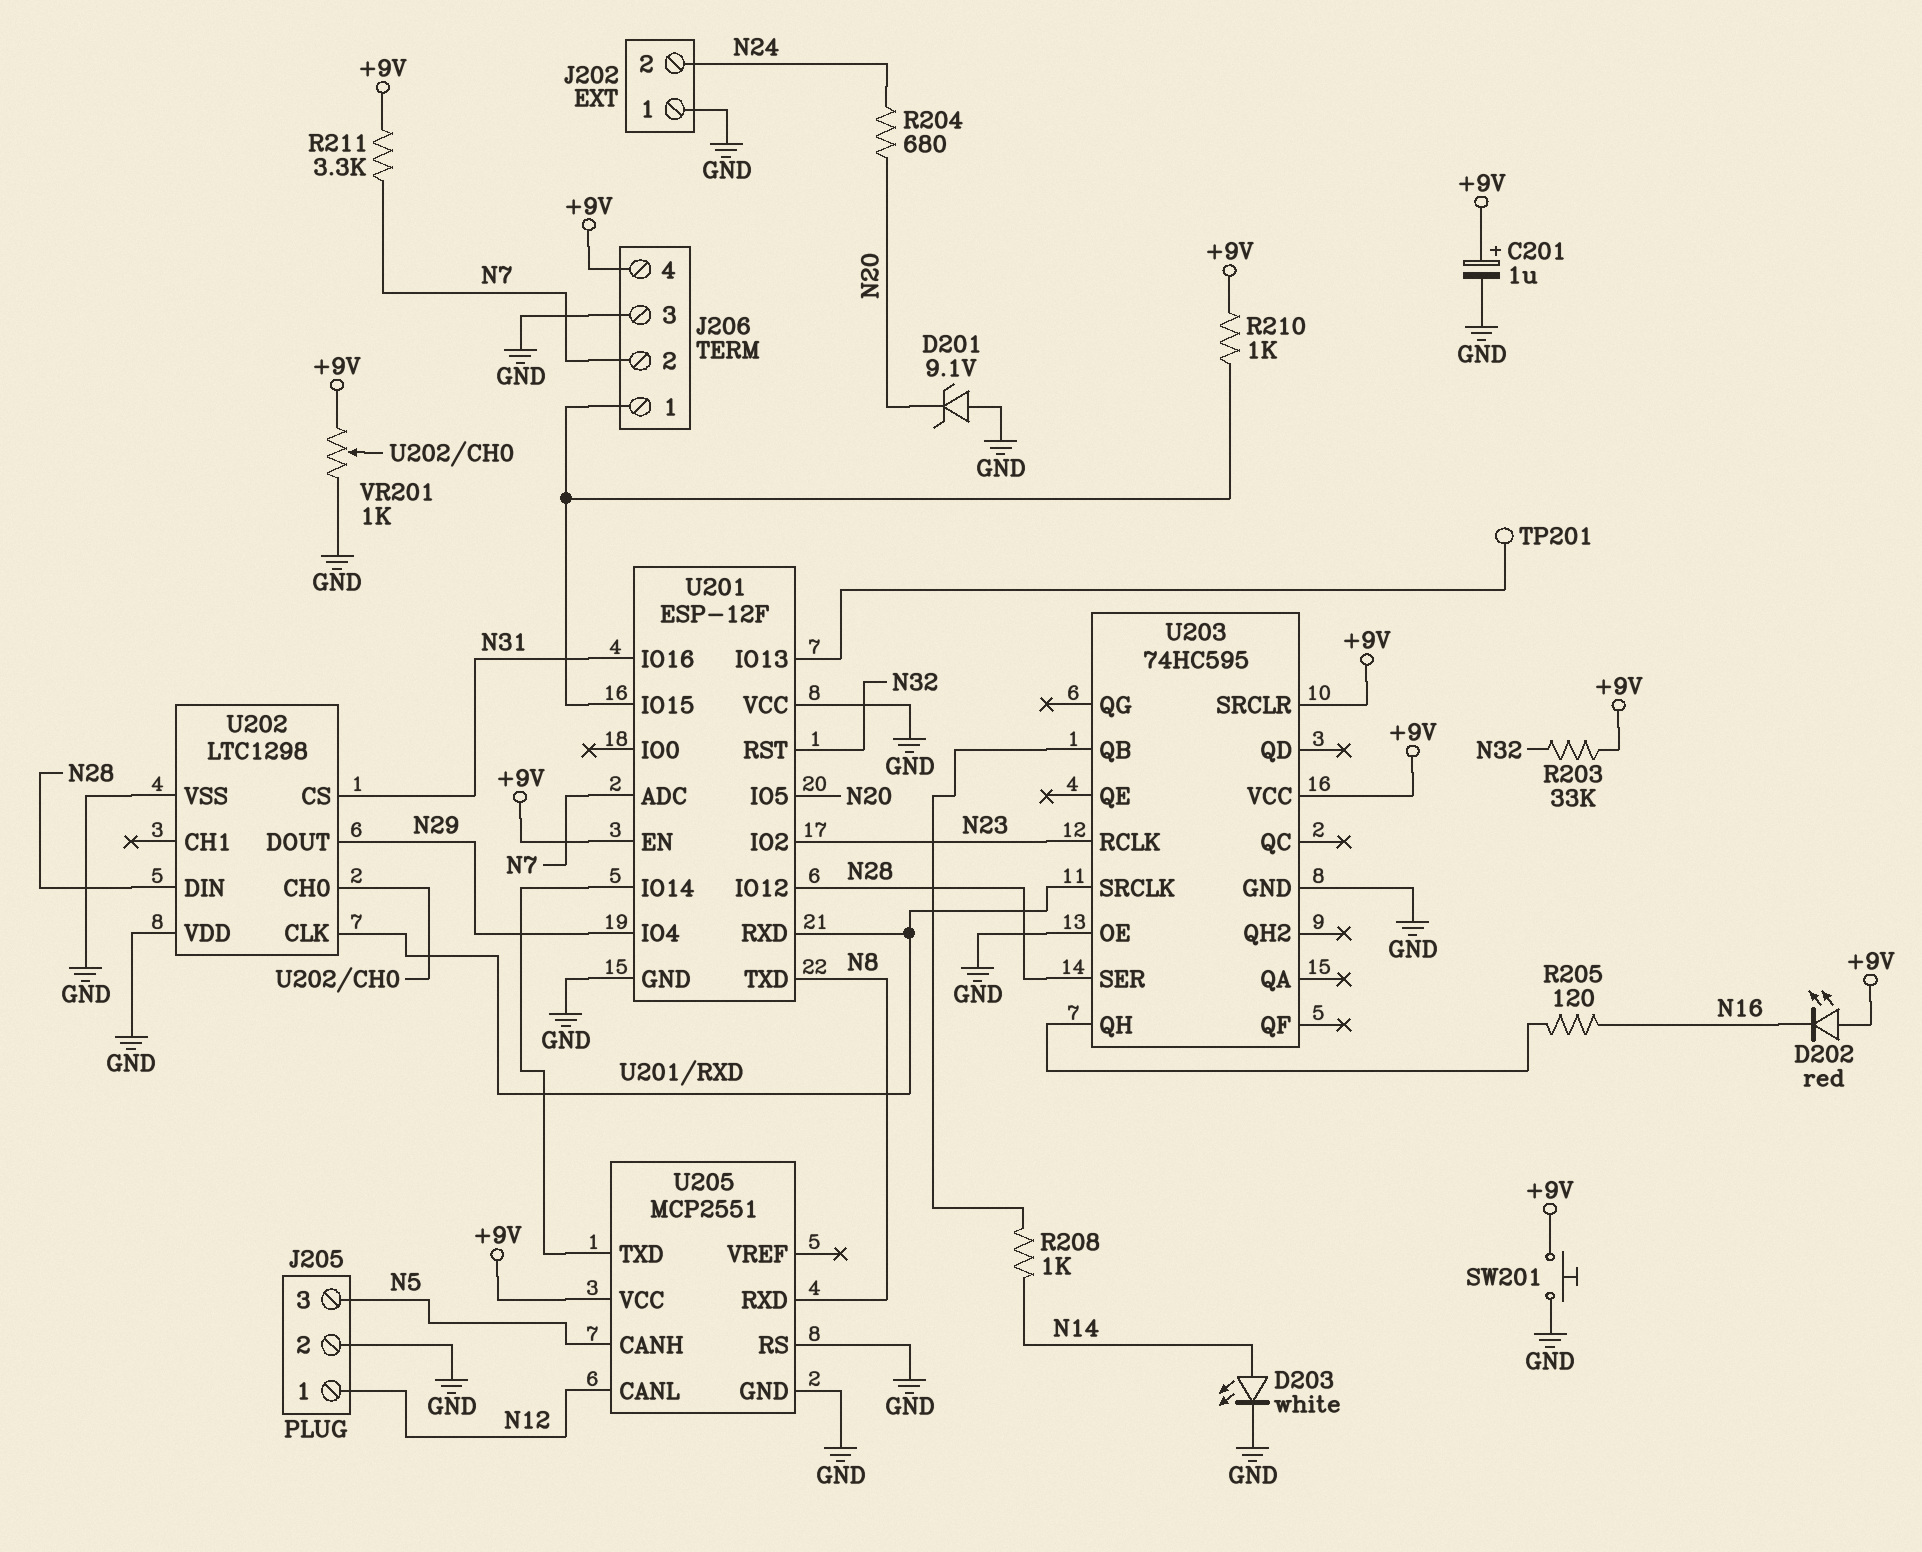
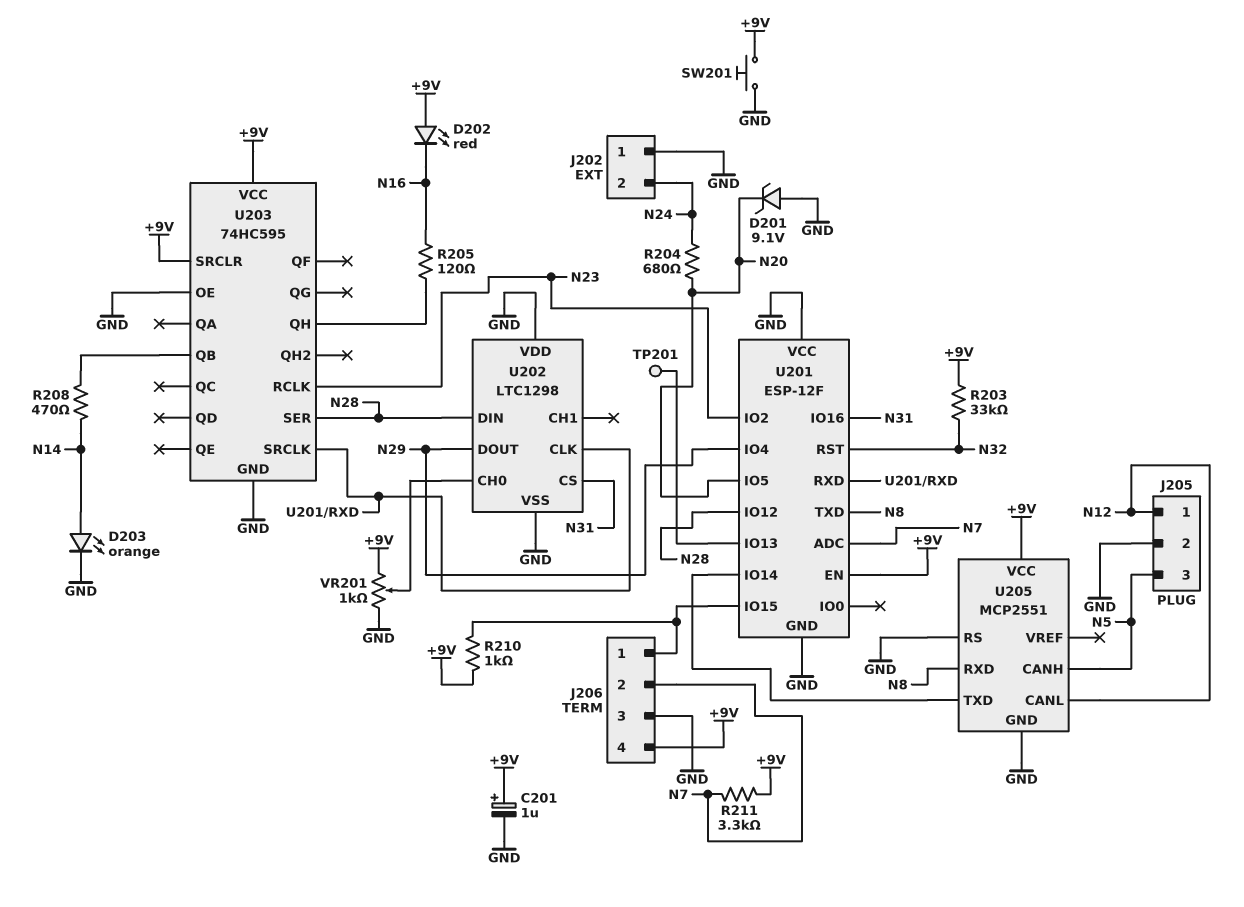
D203: LED white (A N14, K GND) -> LED orange (A N14, K GND)
R208: 1k (N14, U203/QB) -> 470 (N14, U203/QB)

